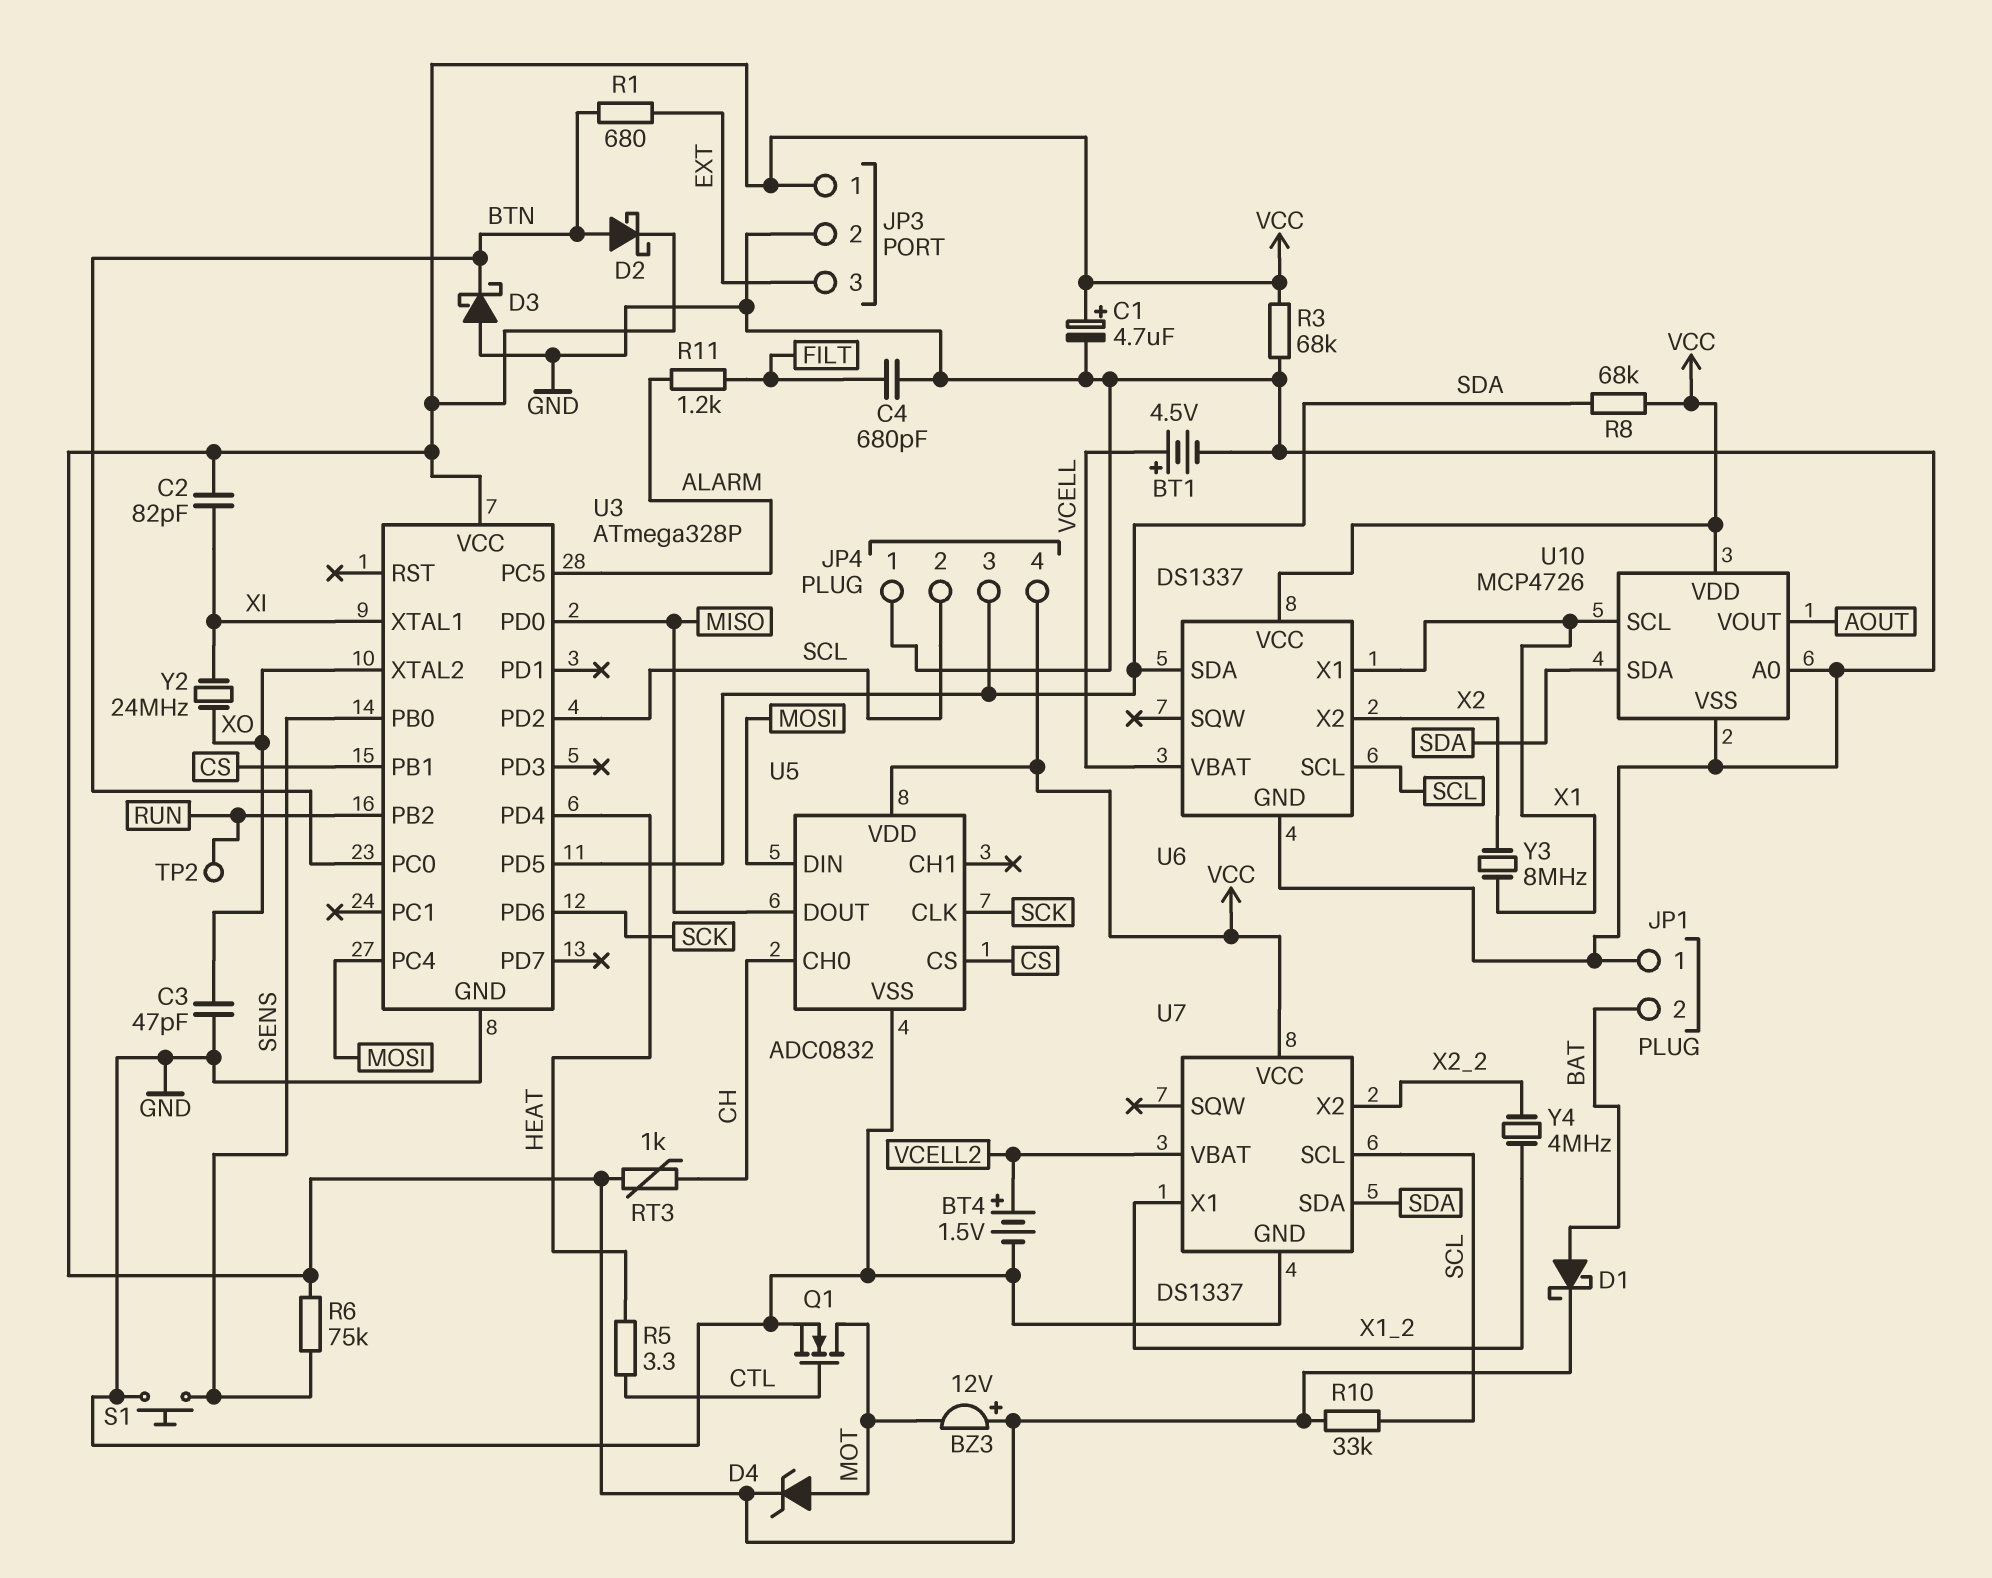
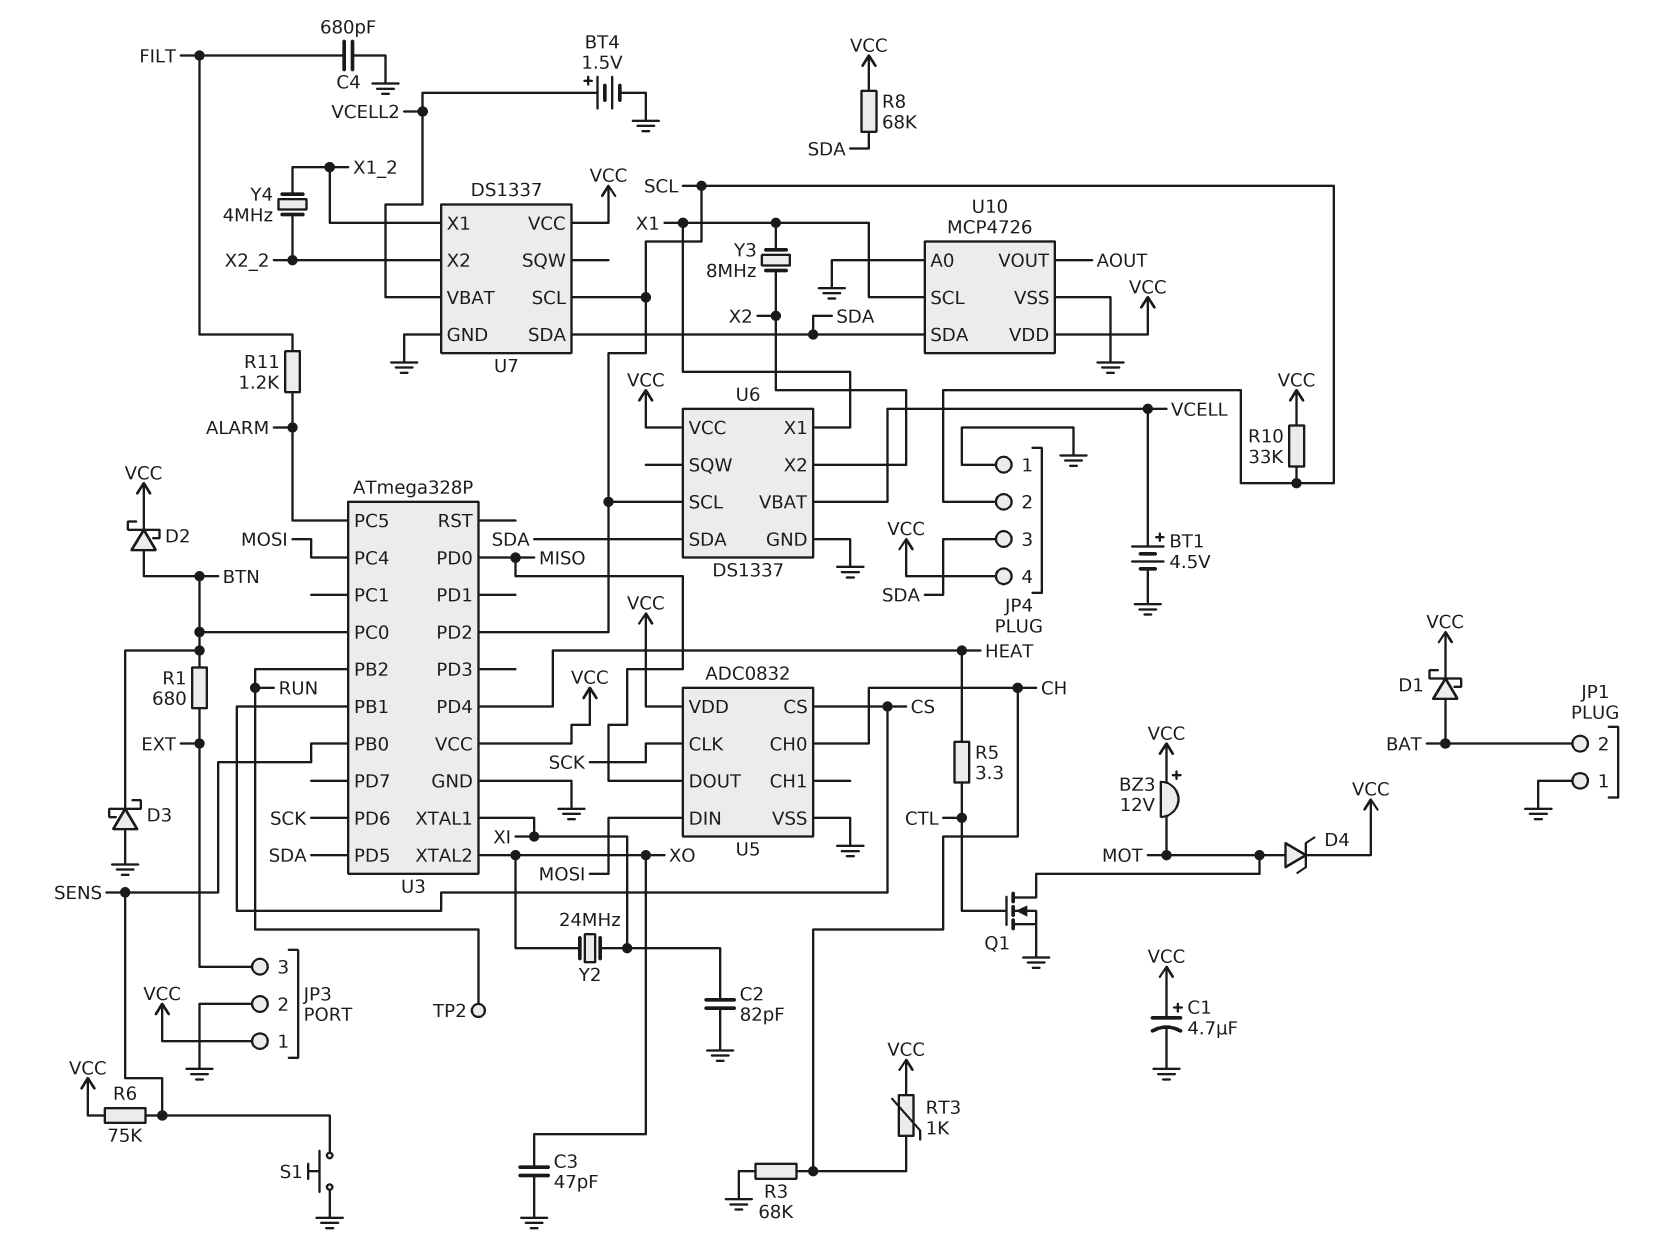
C2: 82pF (VCC, XI) -> 82pF (GND, XI)
R3: 68k (GND, VCC) -> 68k (CH, GND)

